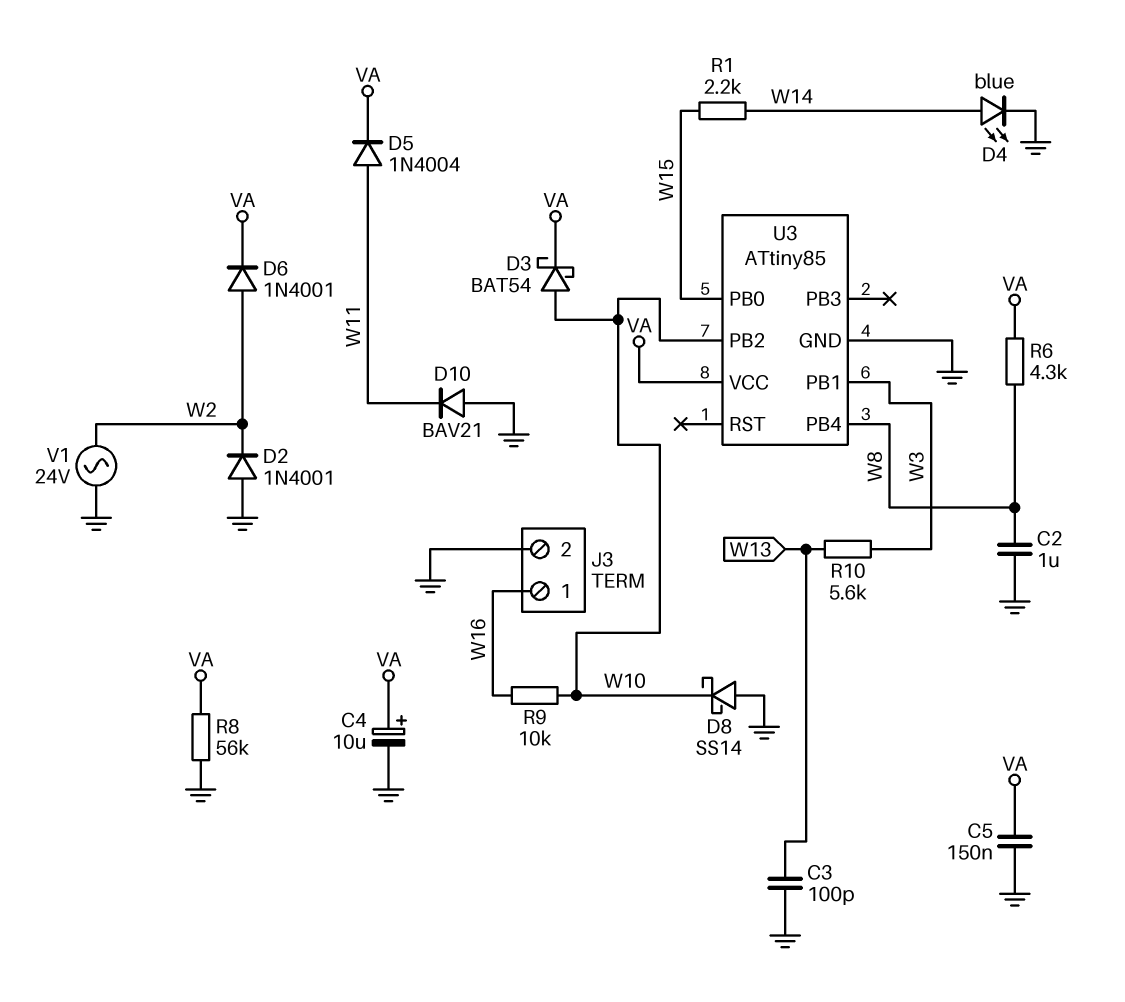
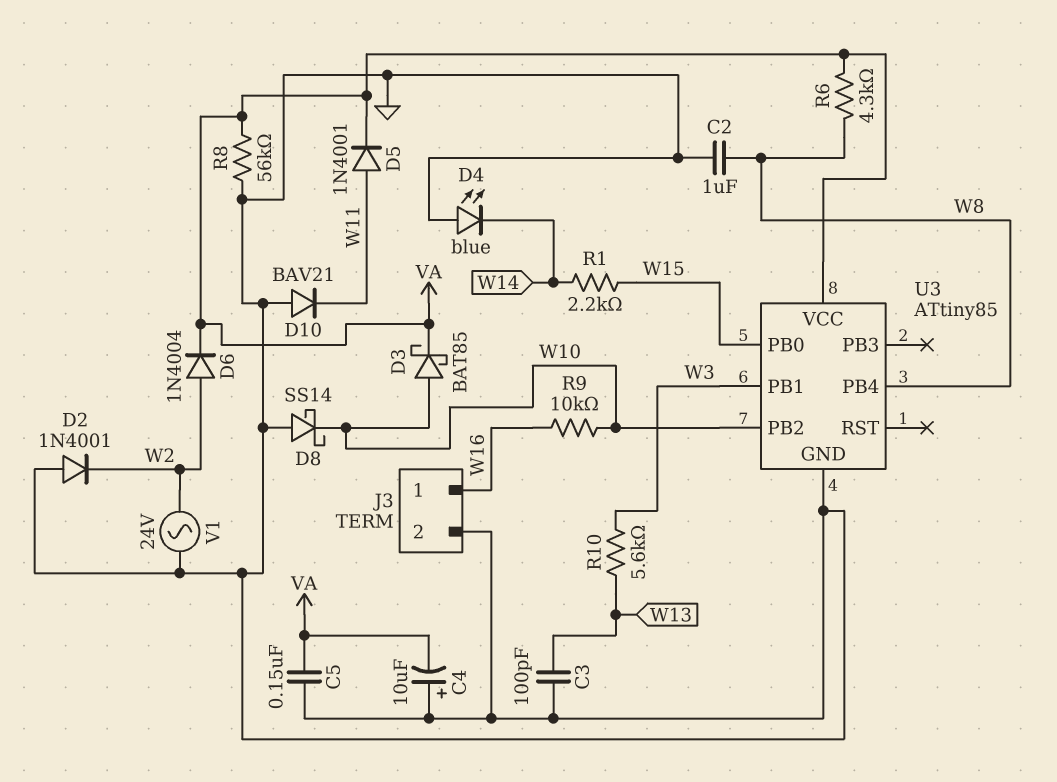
C4: 10uF (plus VA, minus GND) -> 10uF (plus GND, minus VA)
D3: schottky BAT54 (A W10, K VA) -> schottky BAT85 (A W10, K VA)
D4: LED blue (A W14, K GND) -> LED blue (A GND, K W14)
D5: diode 1N4004 (A W11, K VA) -> diode 1N4001 (A W11, K VA)
D6: diode 1N4001 (A W2, K VA) -> diode 1N4004 (A W2, K VA)

